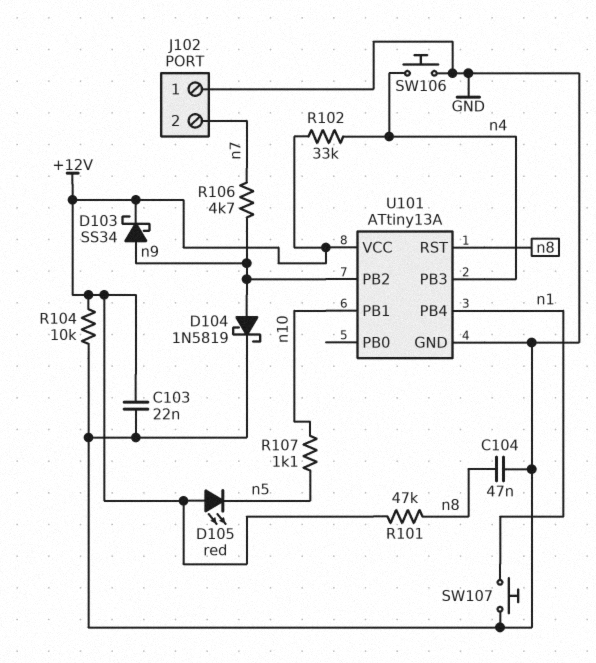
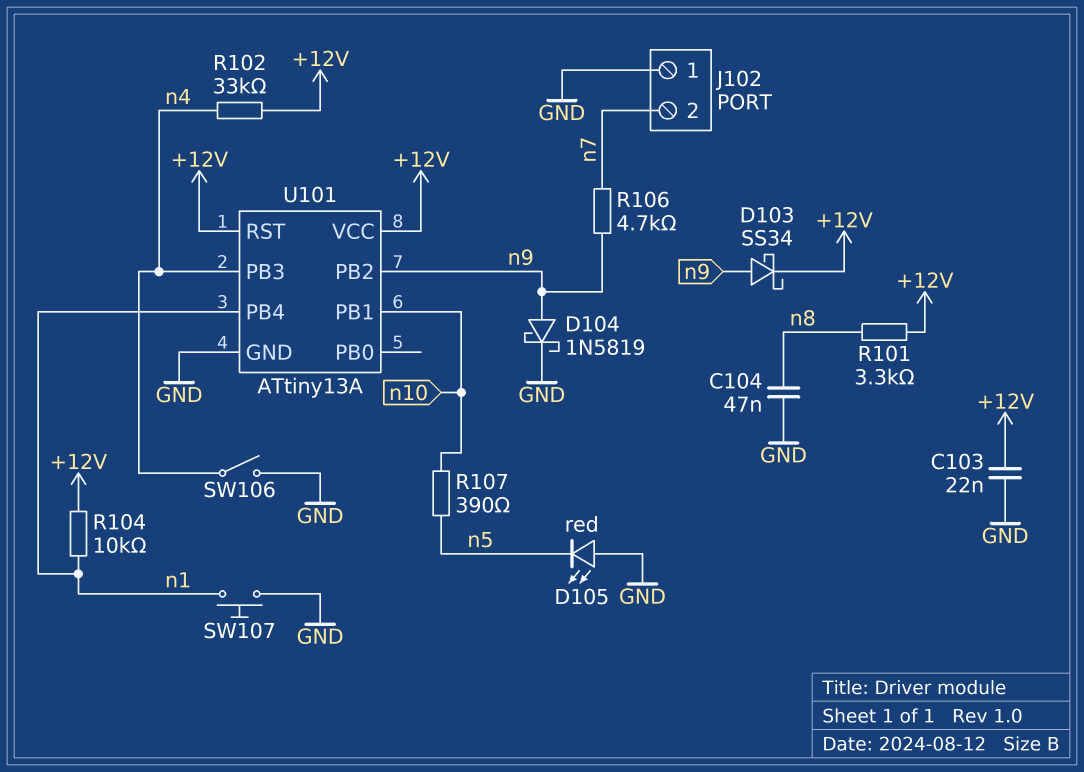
D105: LED red (A +12V, K n5) -> LED red (A GND, K n5)
R101: 47k (+12V, n8) -> 3.3k (+12V, n8)
R104: 10k (+12V, GND) -> 10k (+12V, n1)
R107: 1.1k (n5, n10) -> 390 (n5, n10)
SW106: button (GND, n4) -> switch (GND, n4)
U101 pin RST: n8 -> +12V

